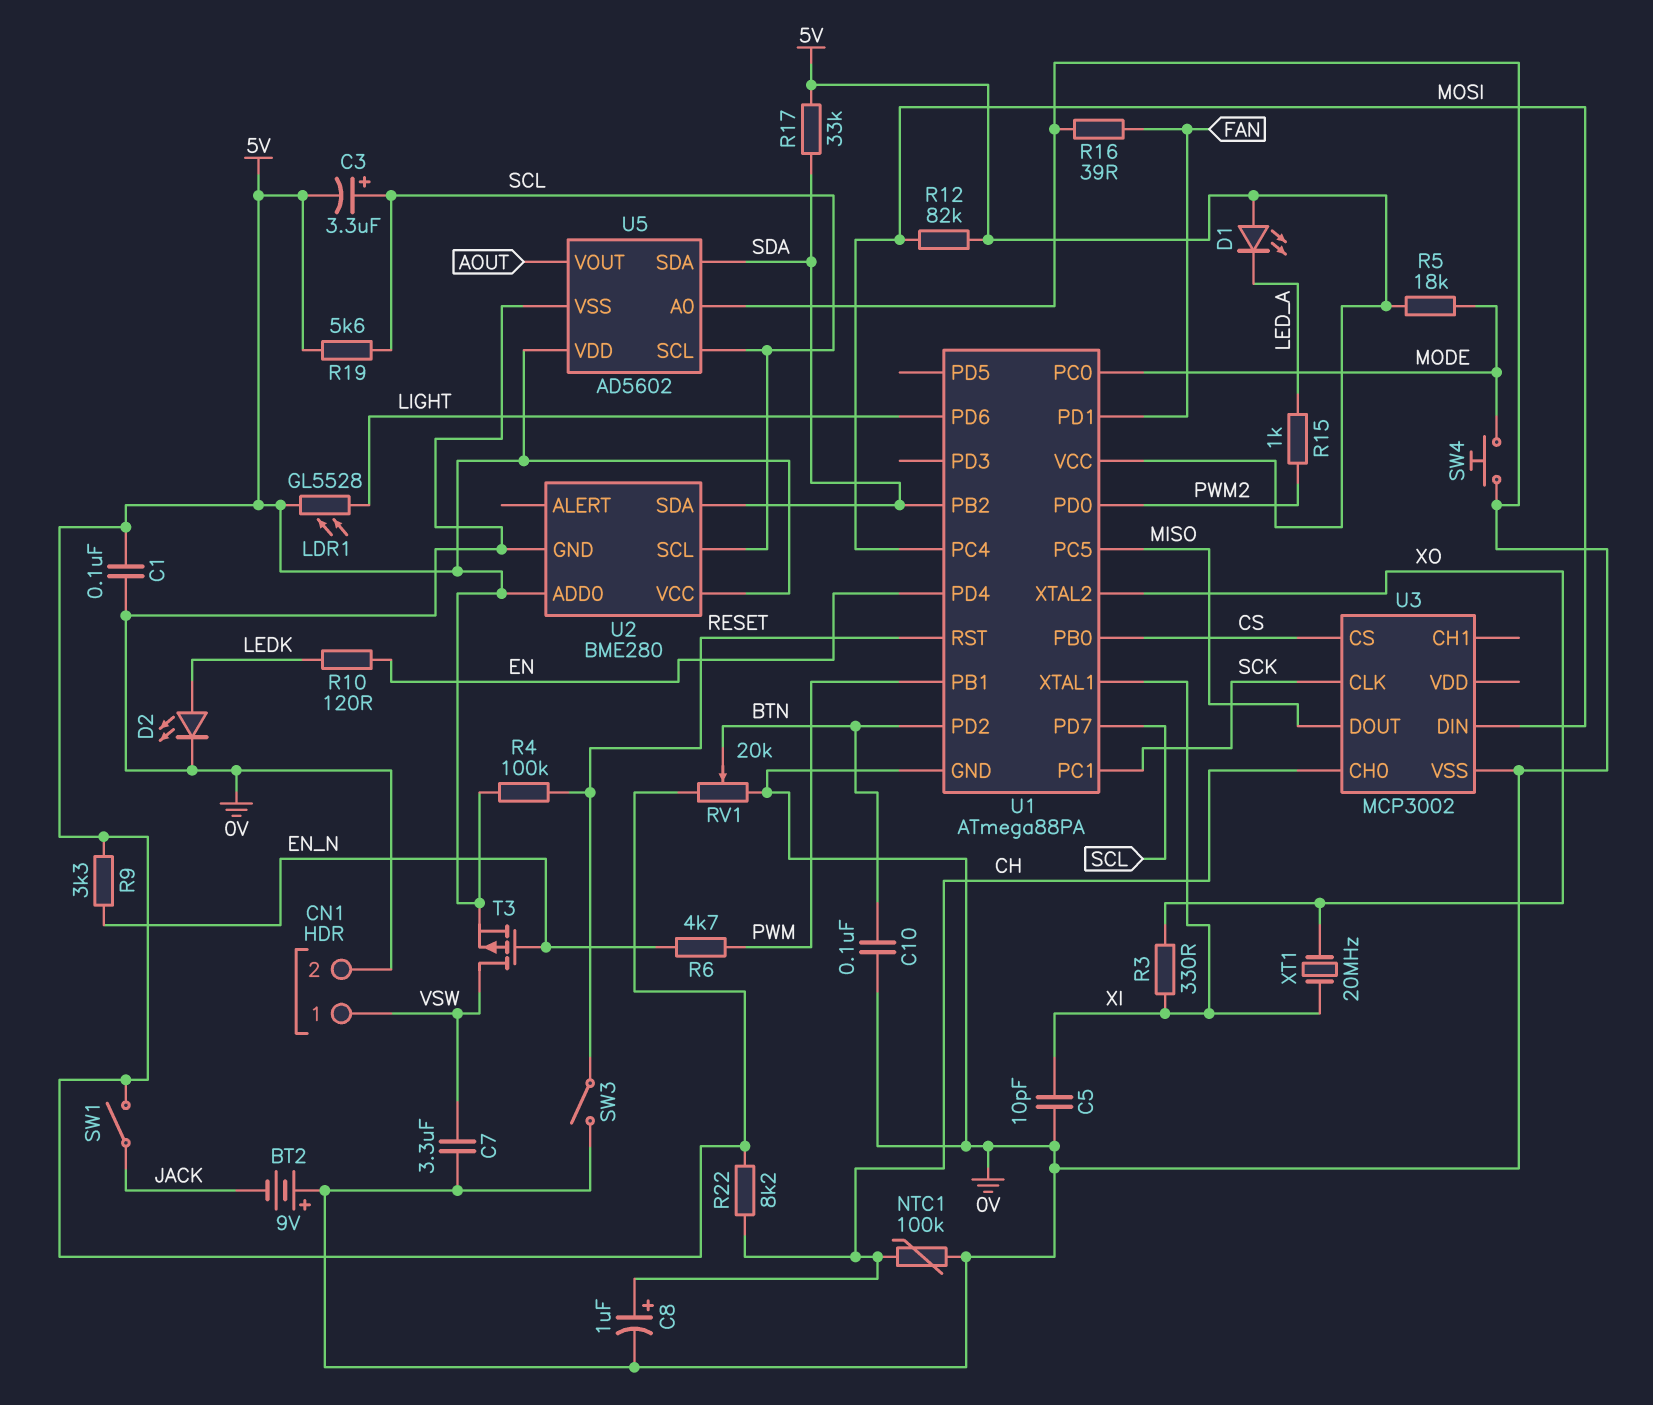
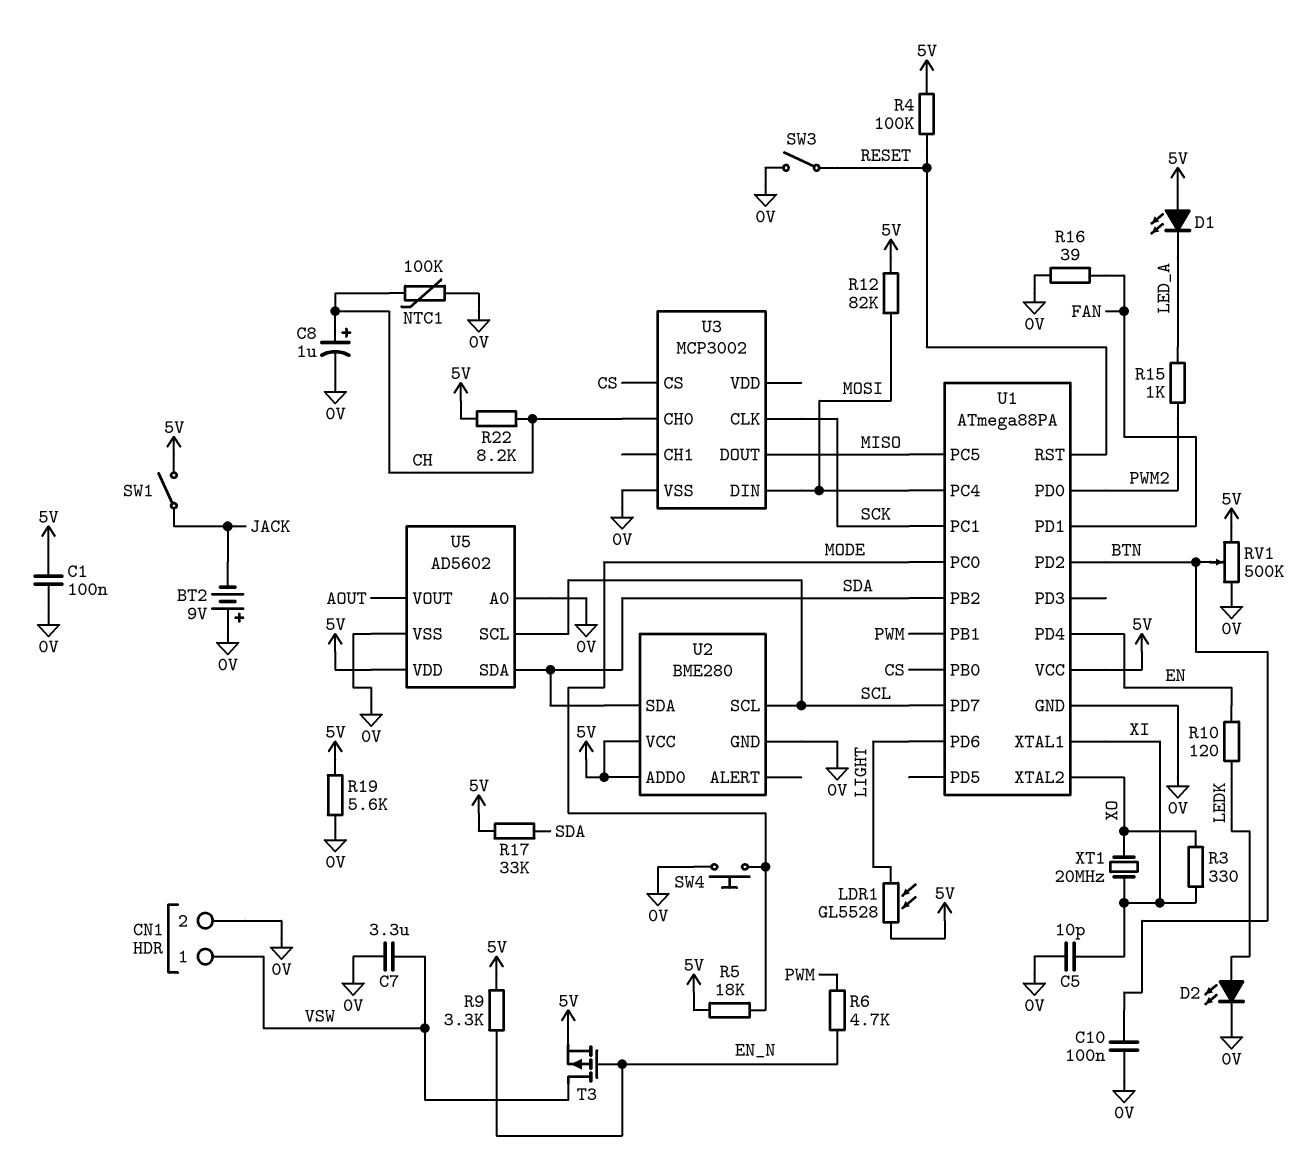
C3: 3.3uF (plus SCL, minus 5V) -> none
R19: 5.6k (5V, SCL) -> 5.6k (0V, 5V)
RV1: 20k (0V, 5V, wiper BTN) -> 500k (0V, 5V, wiper BTN)

